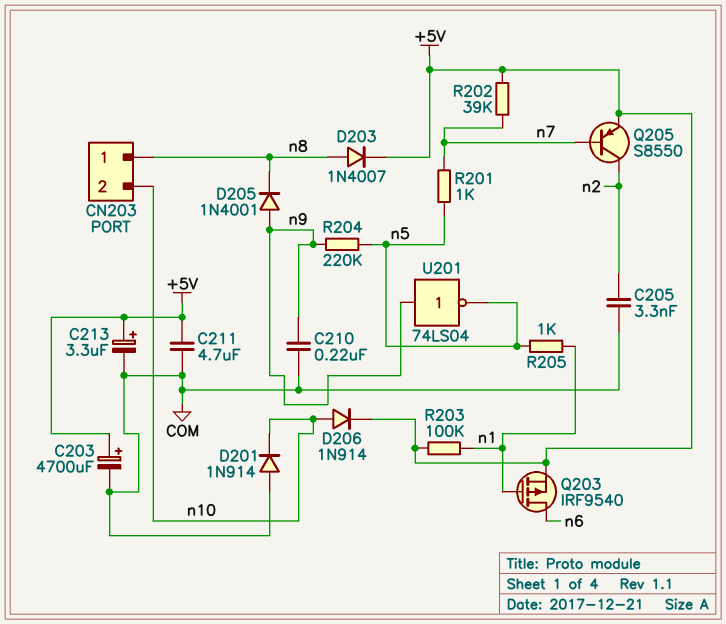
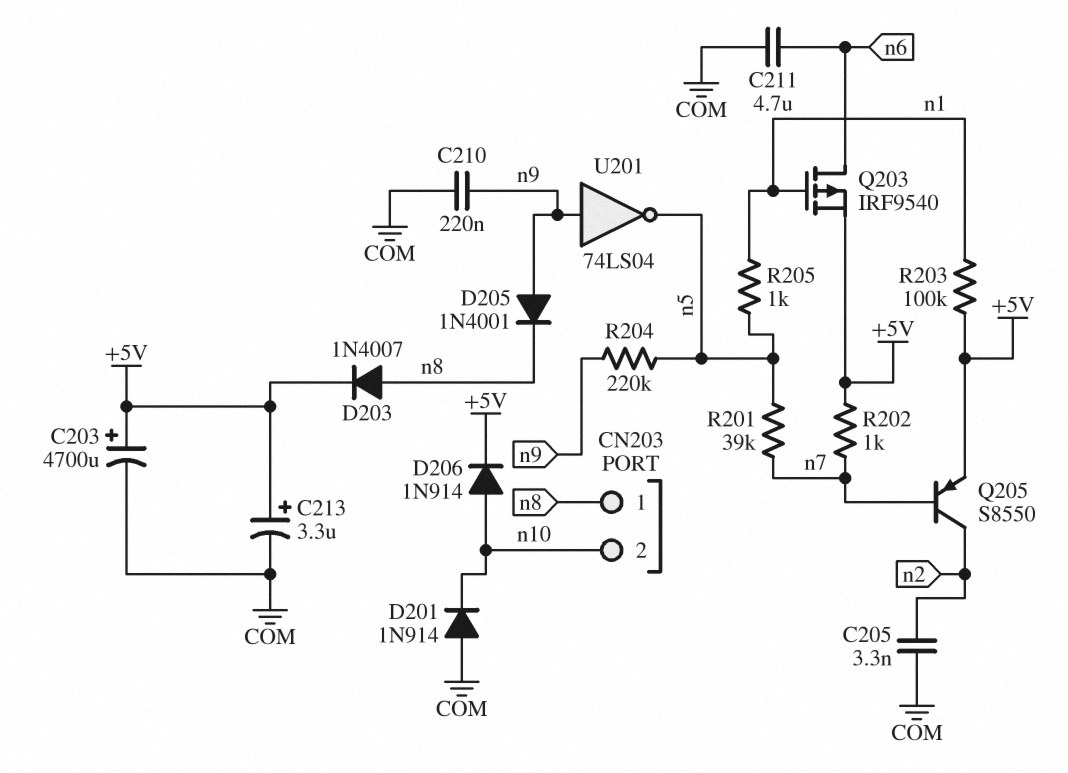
C211: 4.7uF (+5V, COM) -> 4.7uF (COM, n6)
R201: 1k (n5, n7) -> 39k (n5, n7)
R202: 39k (+5V, n7) -> 1k (+5V, n7)

